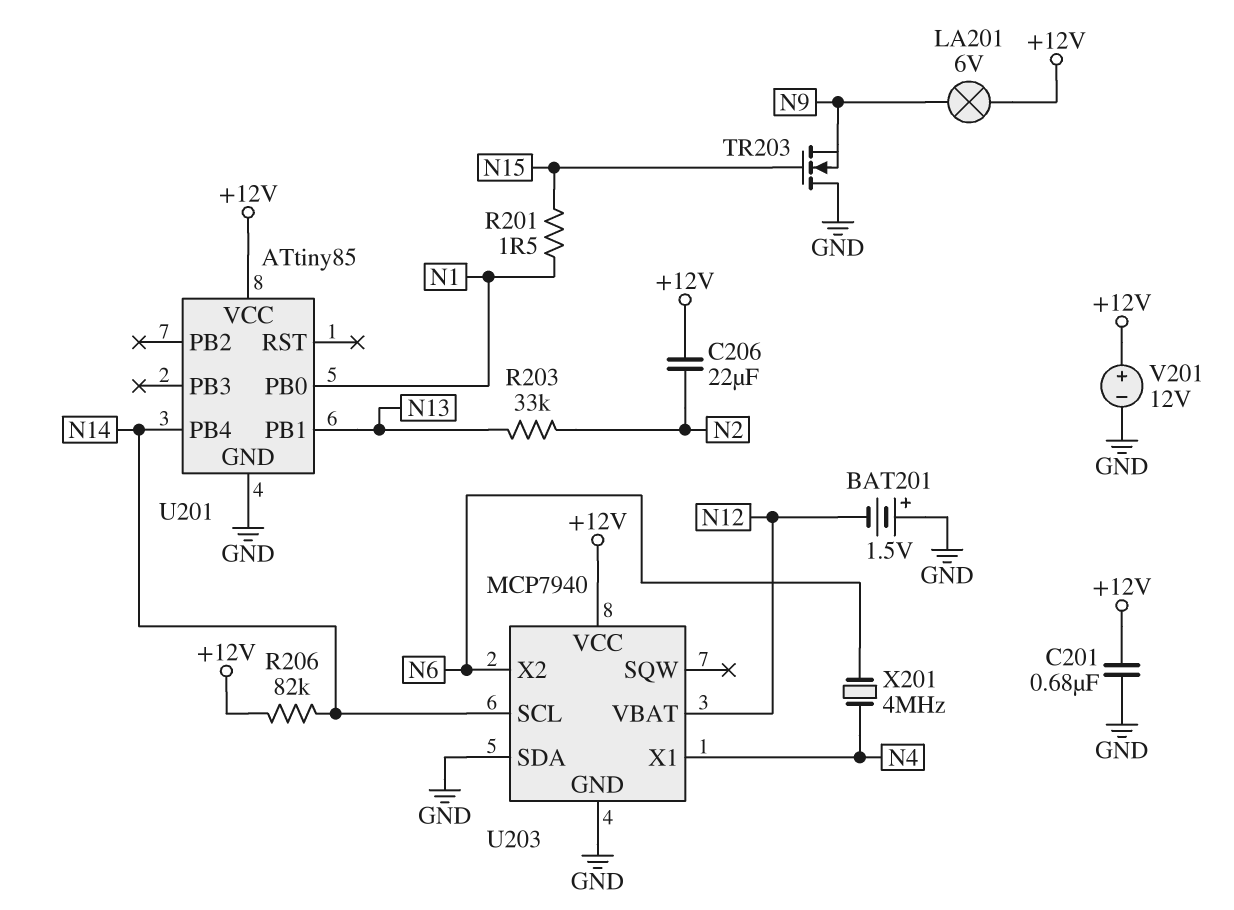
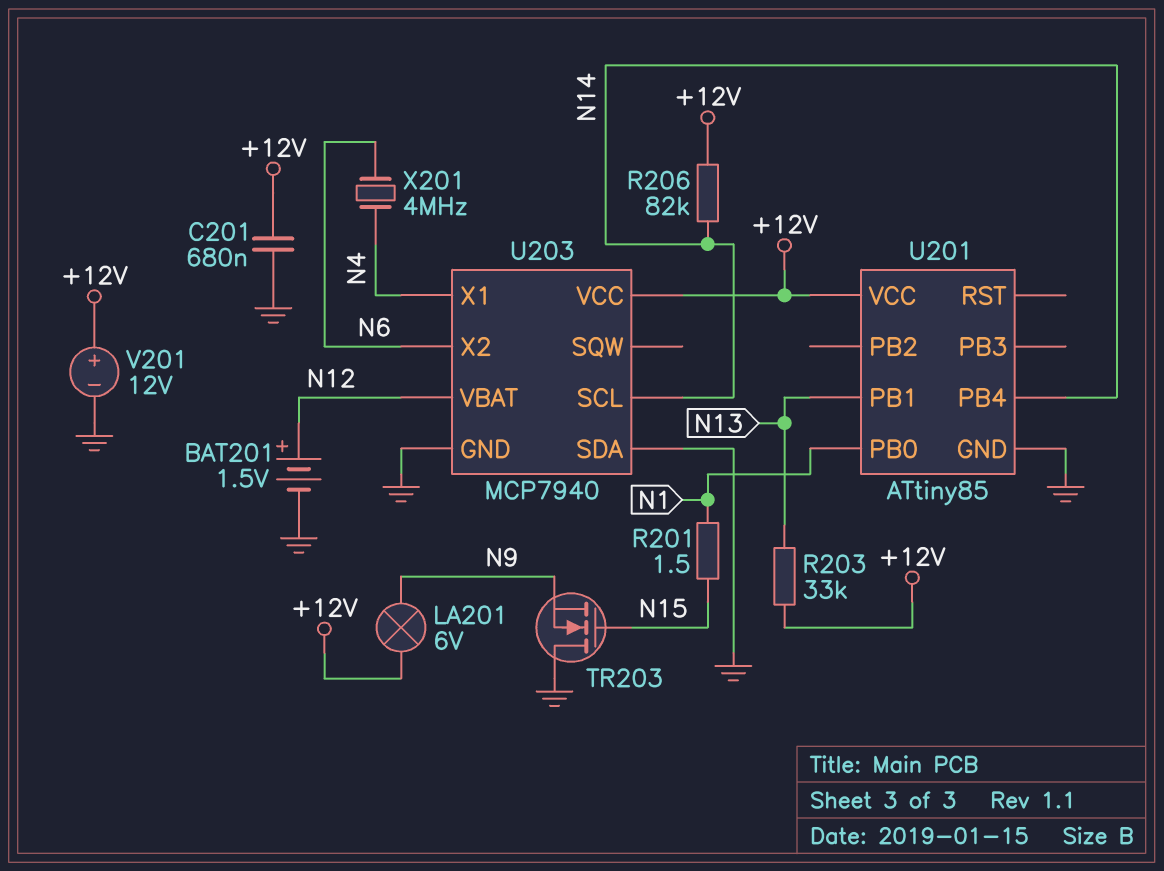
BAT201: 1.5V (plus GND, minus N12) -> 1.5V (plus N12, minus GND)
C206: 22uF (+12V, N2) -> none
R203: 33k (N2, N13) -> 33k (+12V, N13)

